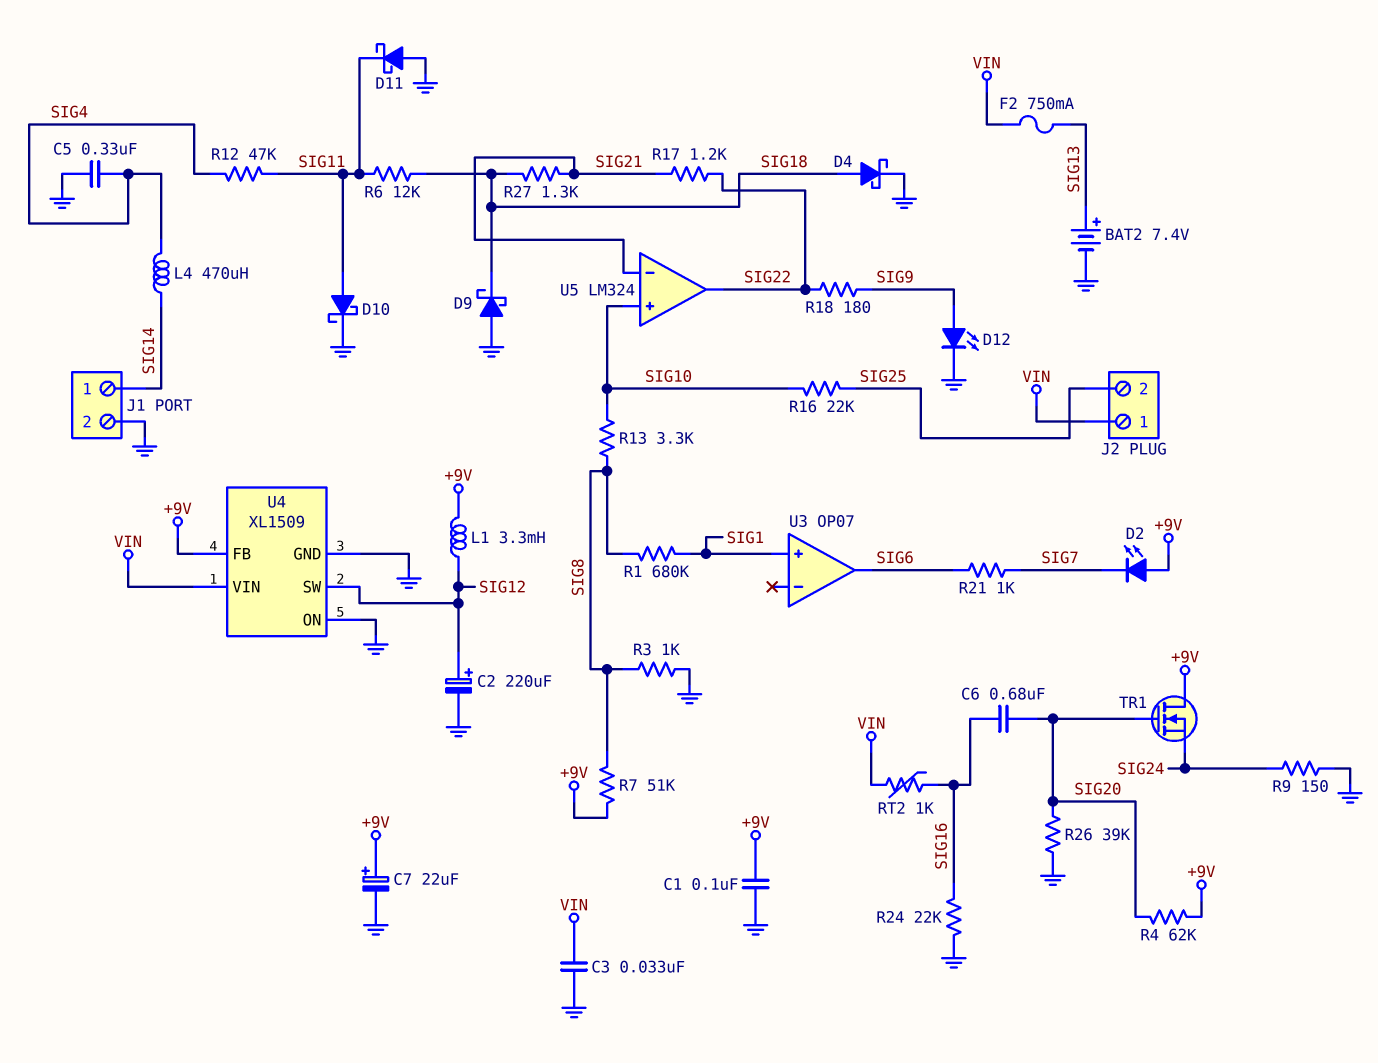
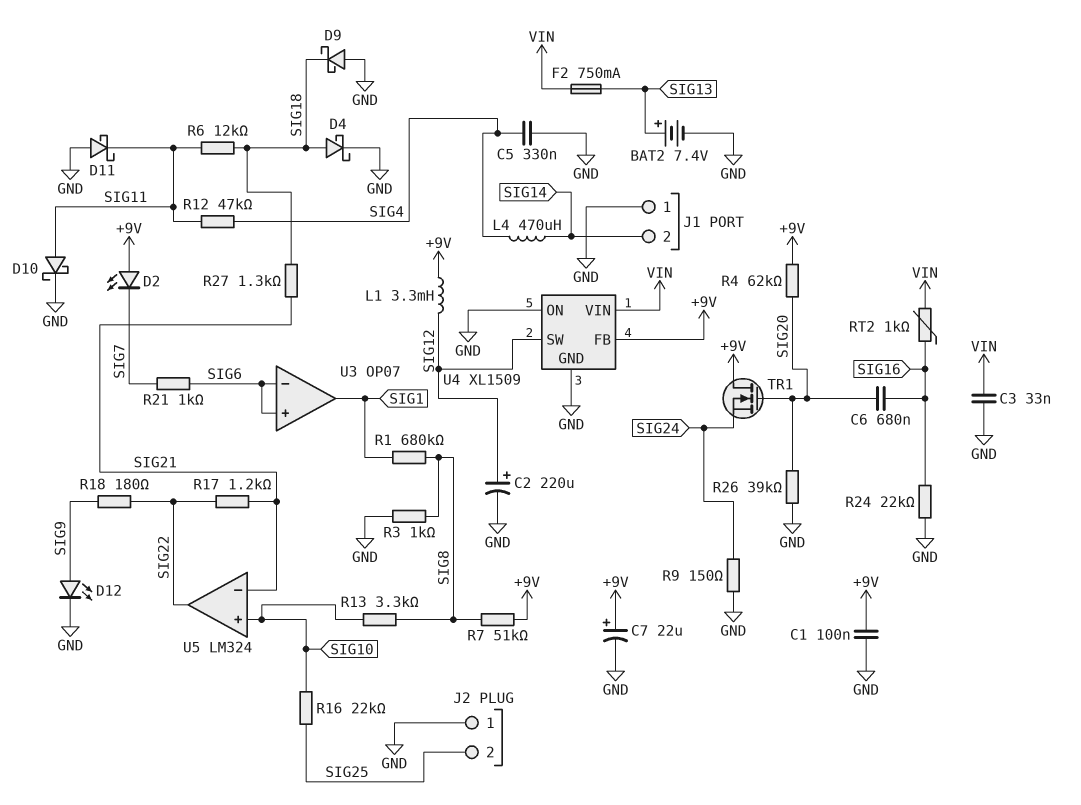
J1 pin 1: SIG14 -> GND
J1 pin 2: GND -> SIG14
J2 pin 1: VIN -> GND
U3 pin in+: SIG1 -> SIG6
U3 pin in-: none -> SIG6
U3 pin out: SIG6 -> SIG1

